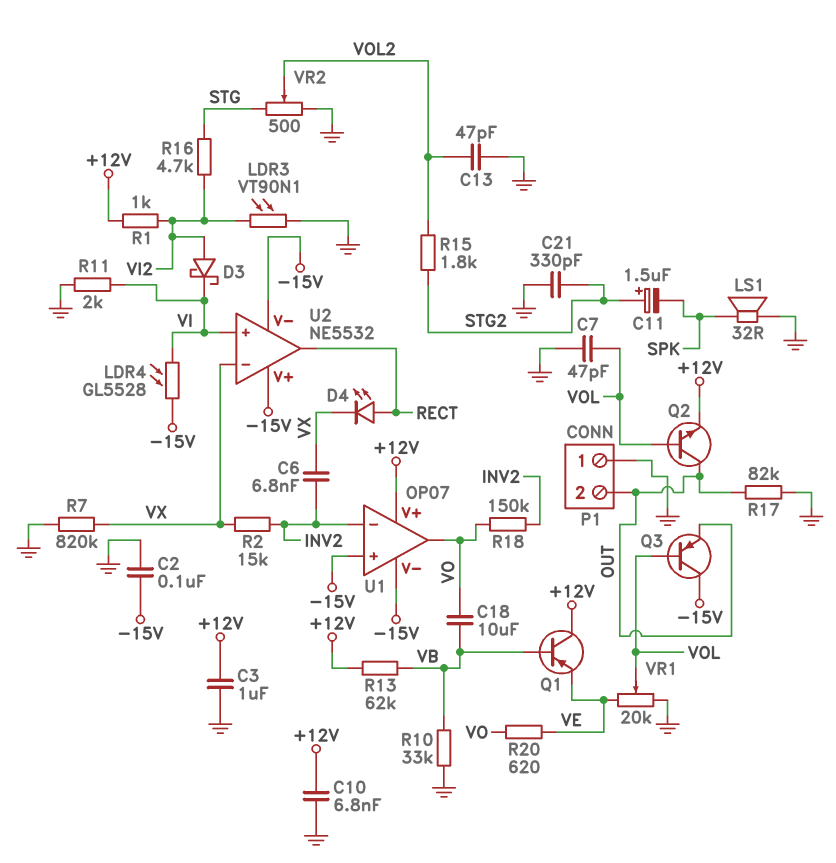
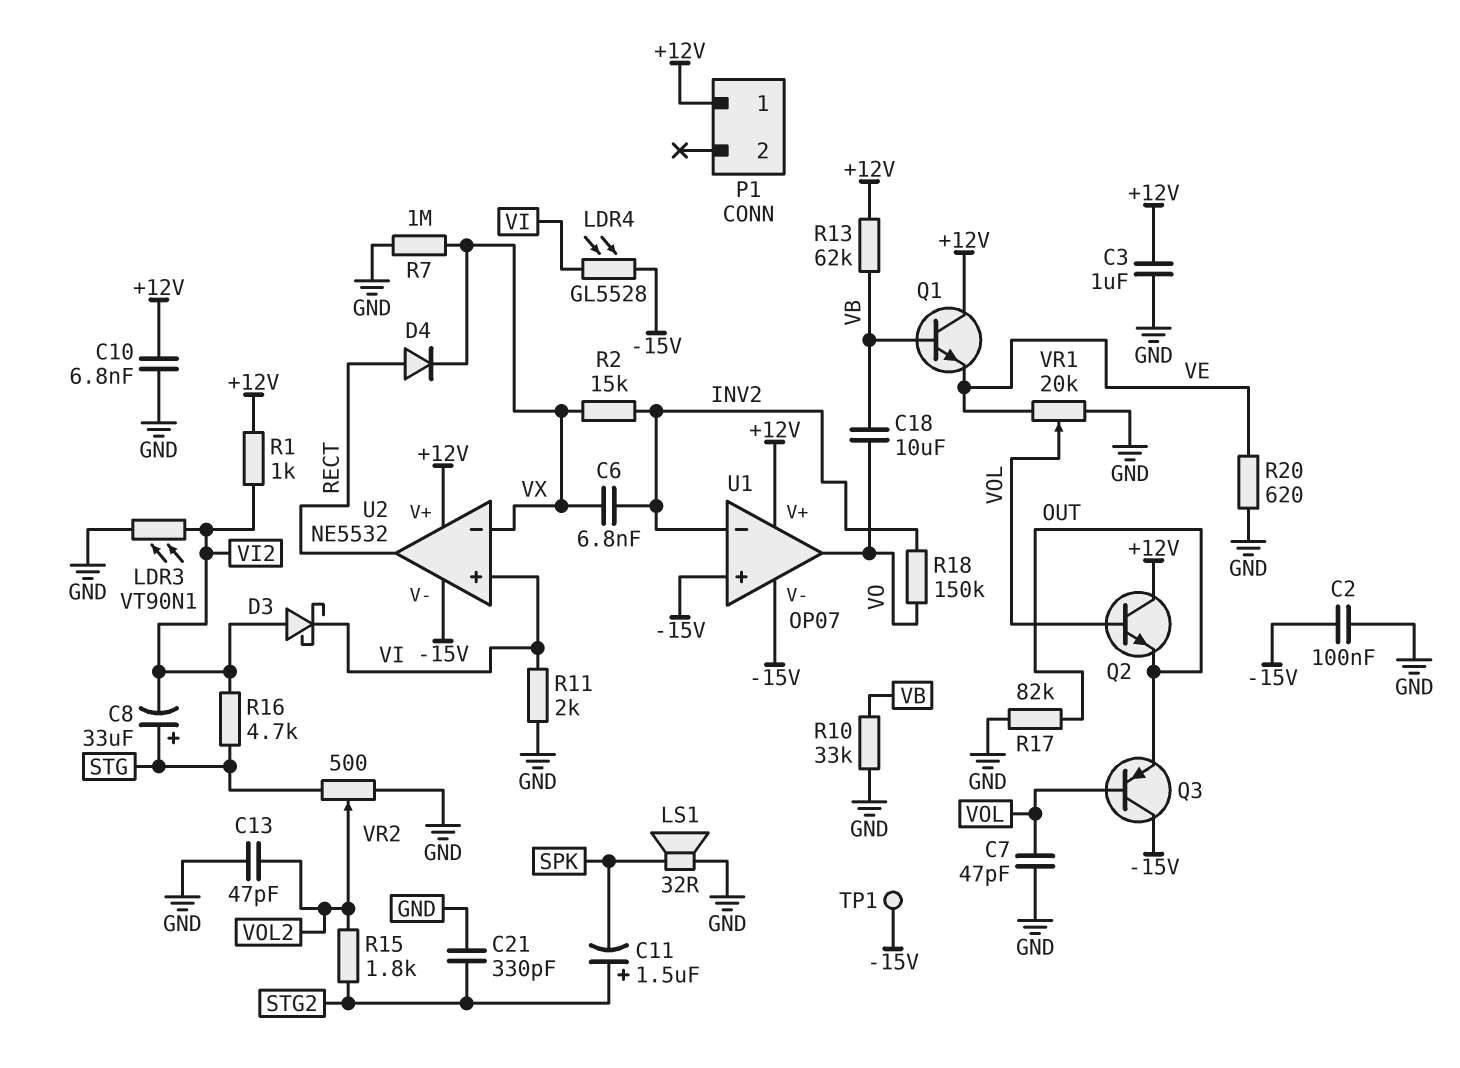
C8: none -> 33uF (plus STG, minus VI2)
D4: LED (A RECT, K VX) -> diode (A RECT, K VX)
P1 pin 1: GND -> +12V
P1 pin 2: OUT -> none
Q1: PNP (B VB, C +12V, E VE) -> NPN (B VB, C +12V, E VE)
Q2: NPN (B VOL, C OUT, E +12V) -> NPN (B VOL, C +12V, E OUT)
R7: 820k (GND, VX) -> 1M (GND, VX)
R20: 620 (VE, VO) -> 620 (GND, VE)
TP1: none -> test point (-15V)
U2 pin V+: -15V -> +12V

